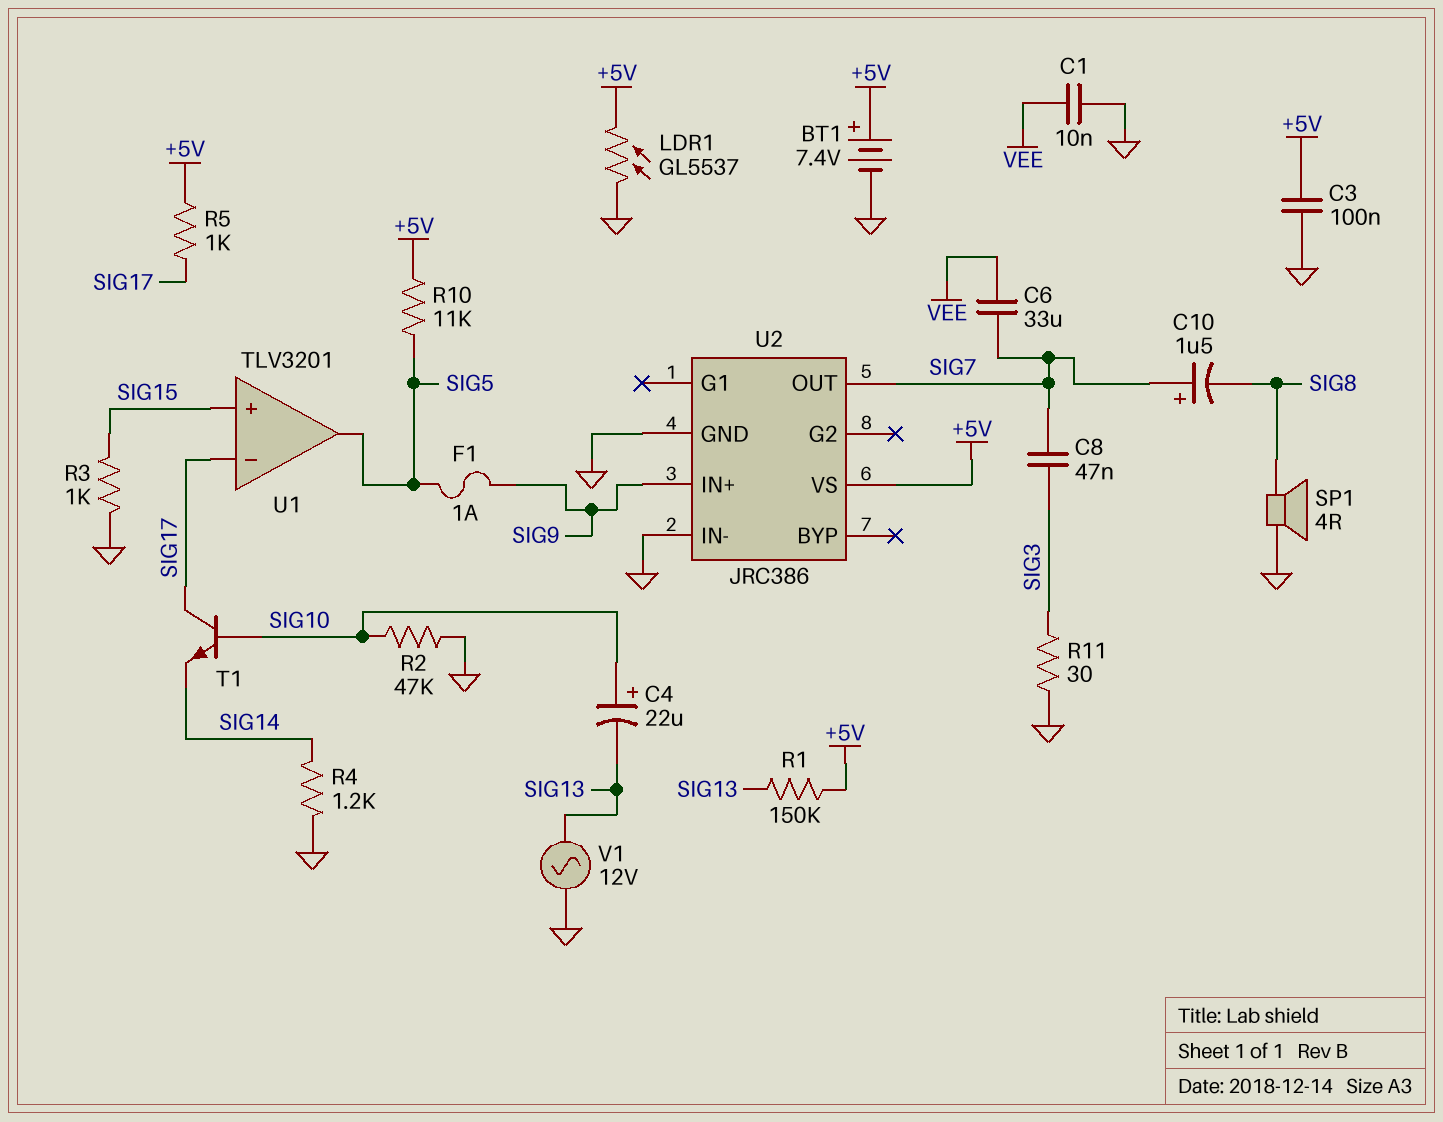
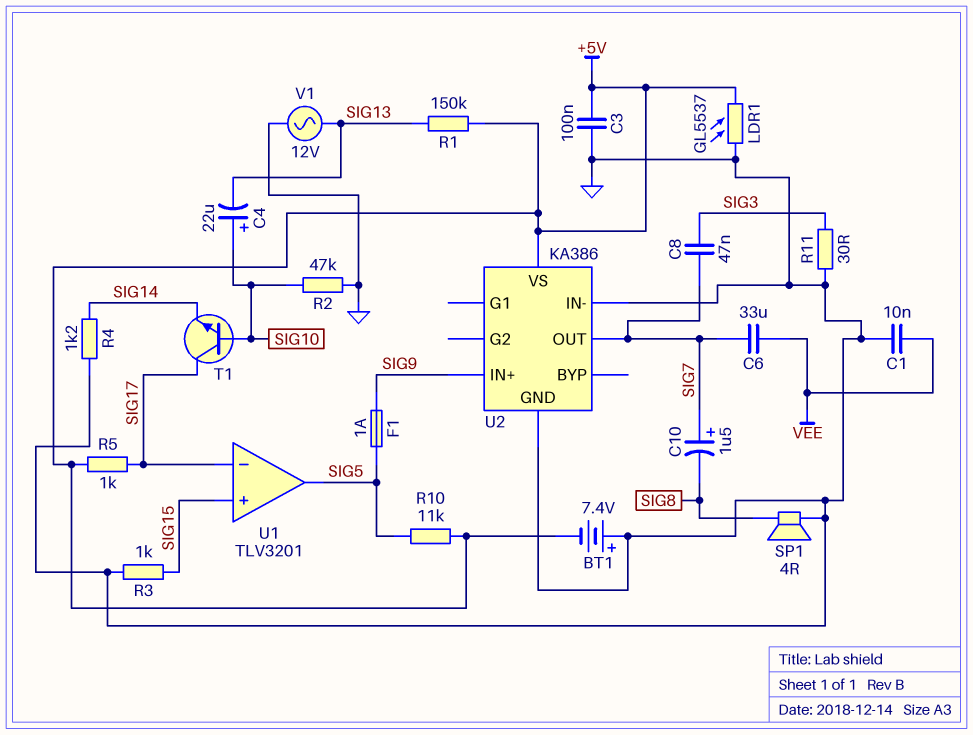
BT1: 7.4V (plus +5V, minus GND) -> 7.4V (plus GND, minus +5V)
U2: JRC386 -> KA386

